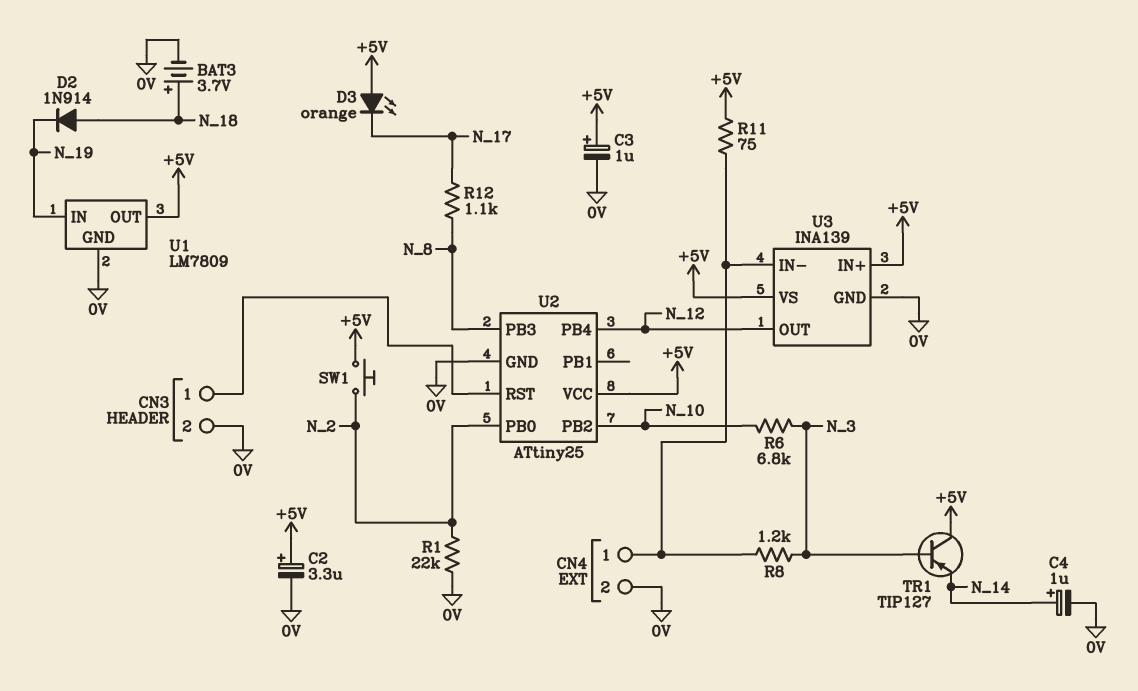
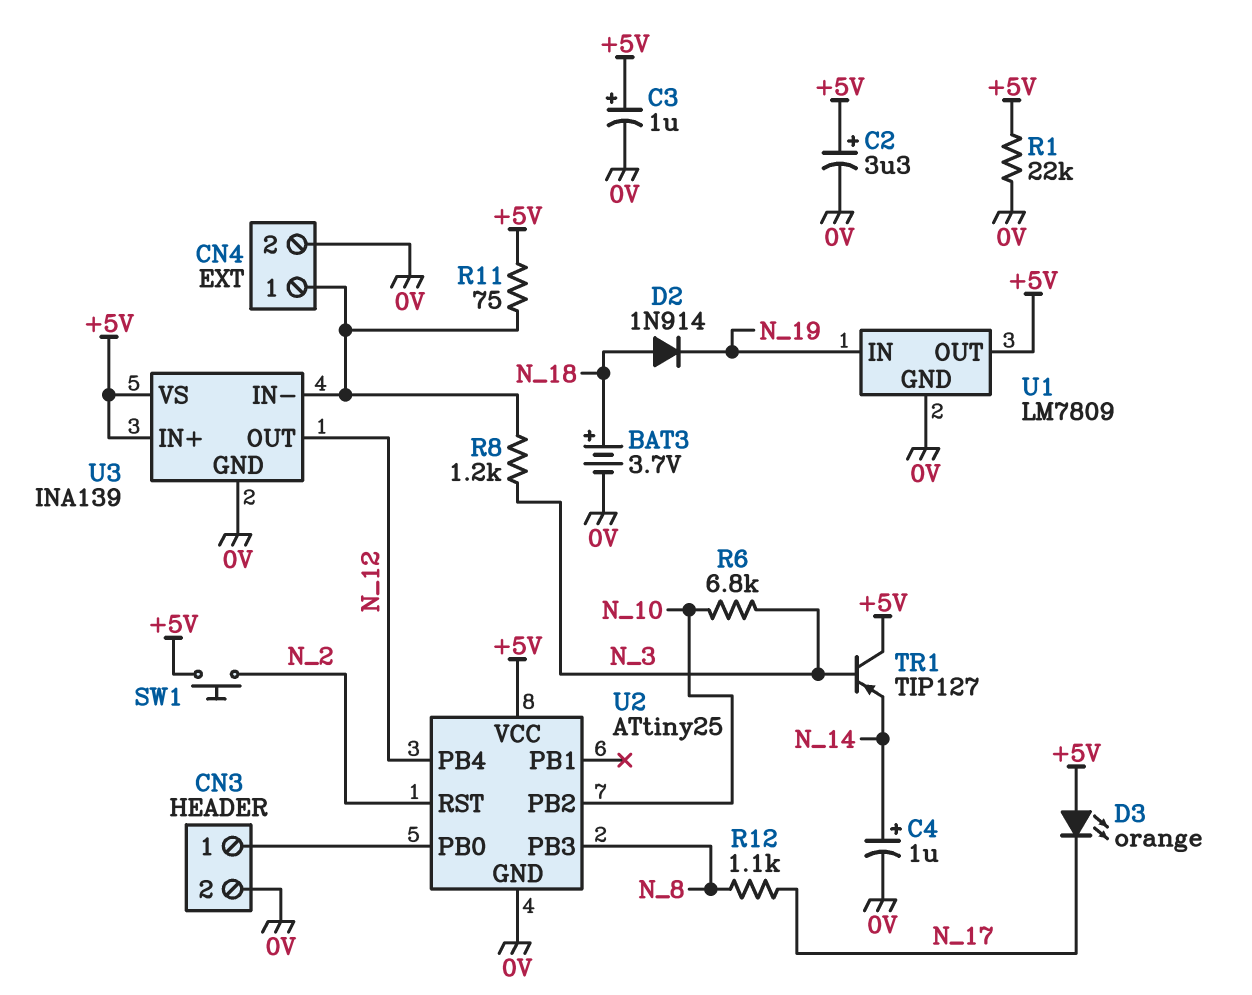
R1: 22k (0V, N_2) -> 22k (+5V, 0V)
U2 pin PB0: N_2 -> CN3/1
U2 pin RST: CN3/1 -> N_2

